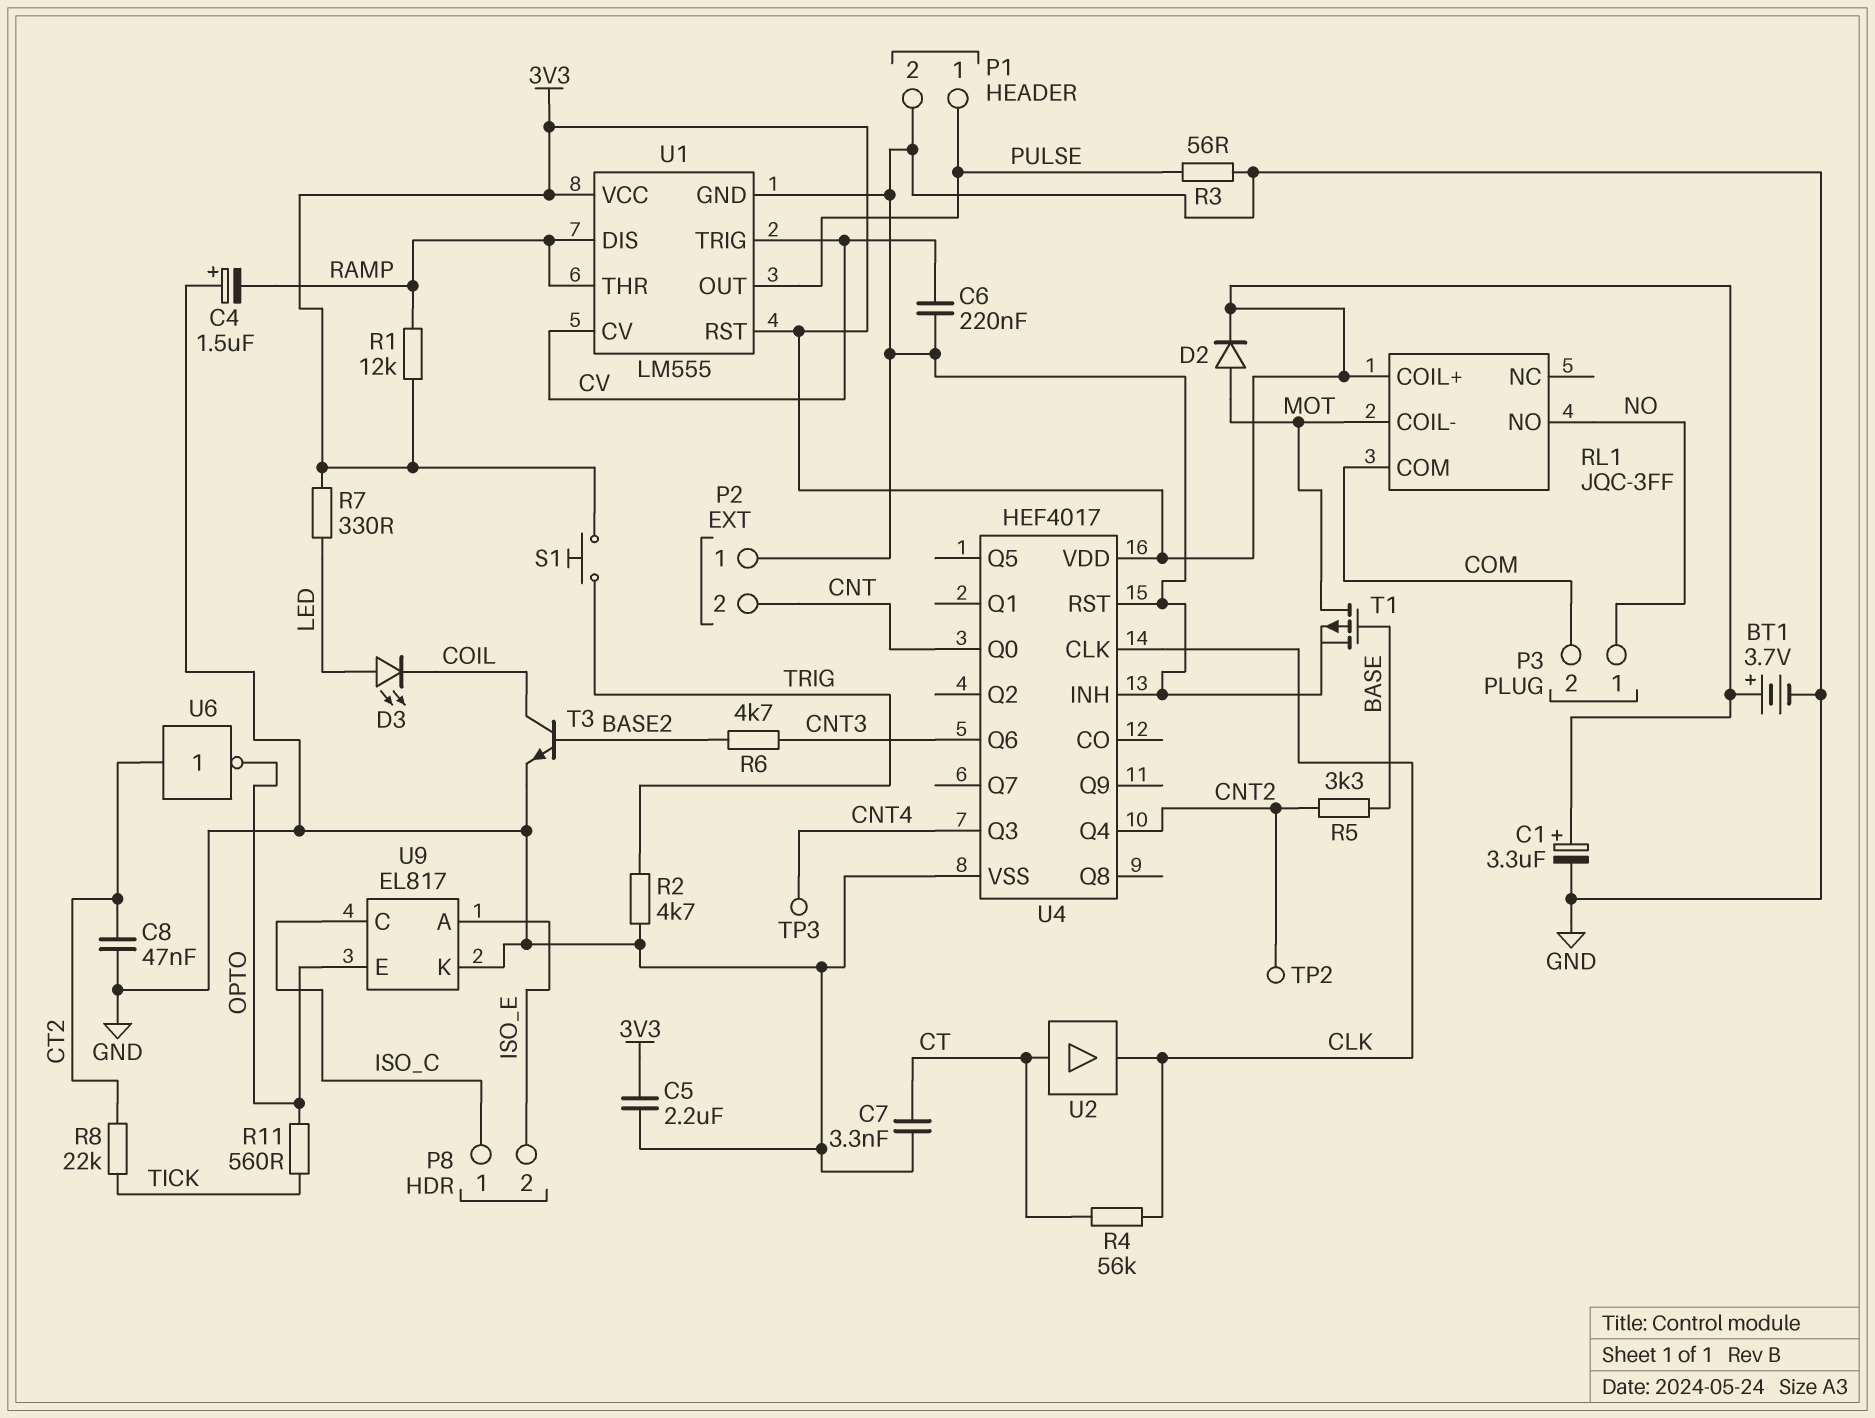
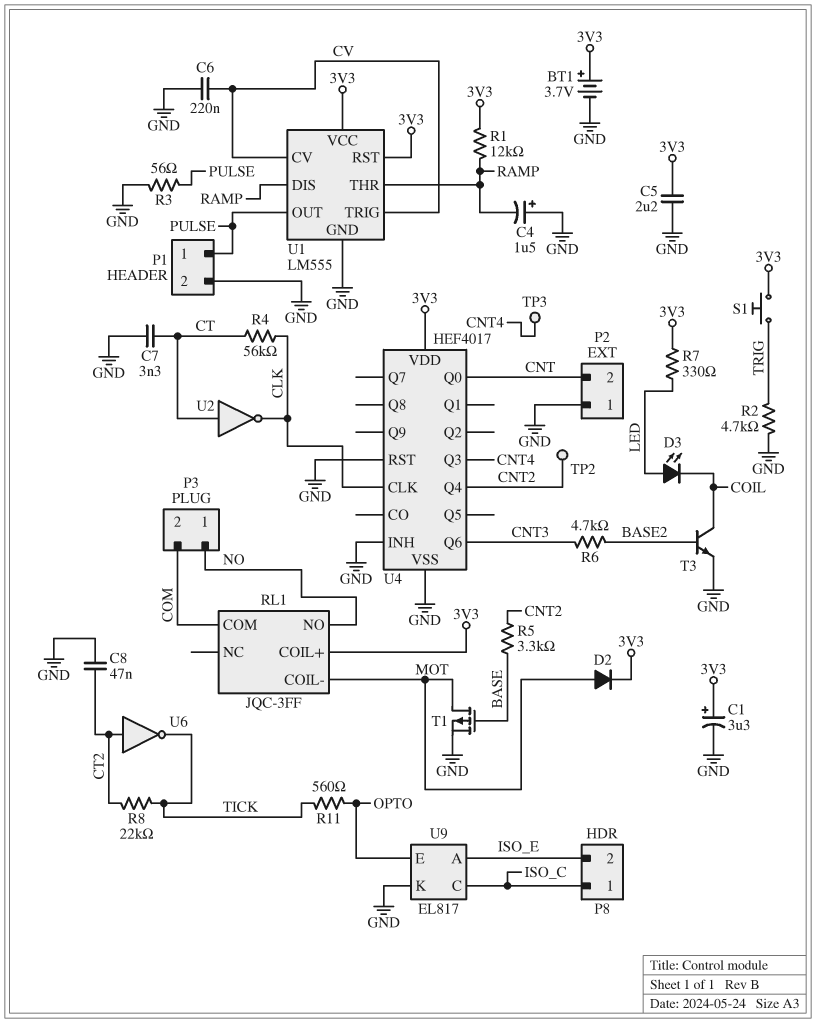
U2: buffer (in CT, out CLK) -> NOT (in CT, out CLK)
U6: NOT (in CT2, out OPTO) -> NOT (in CT2, out TICK)

